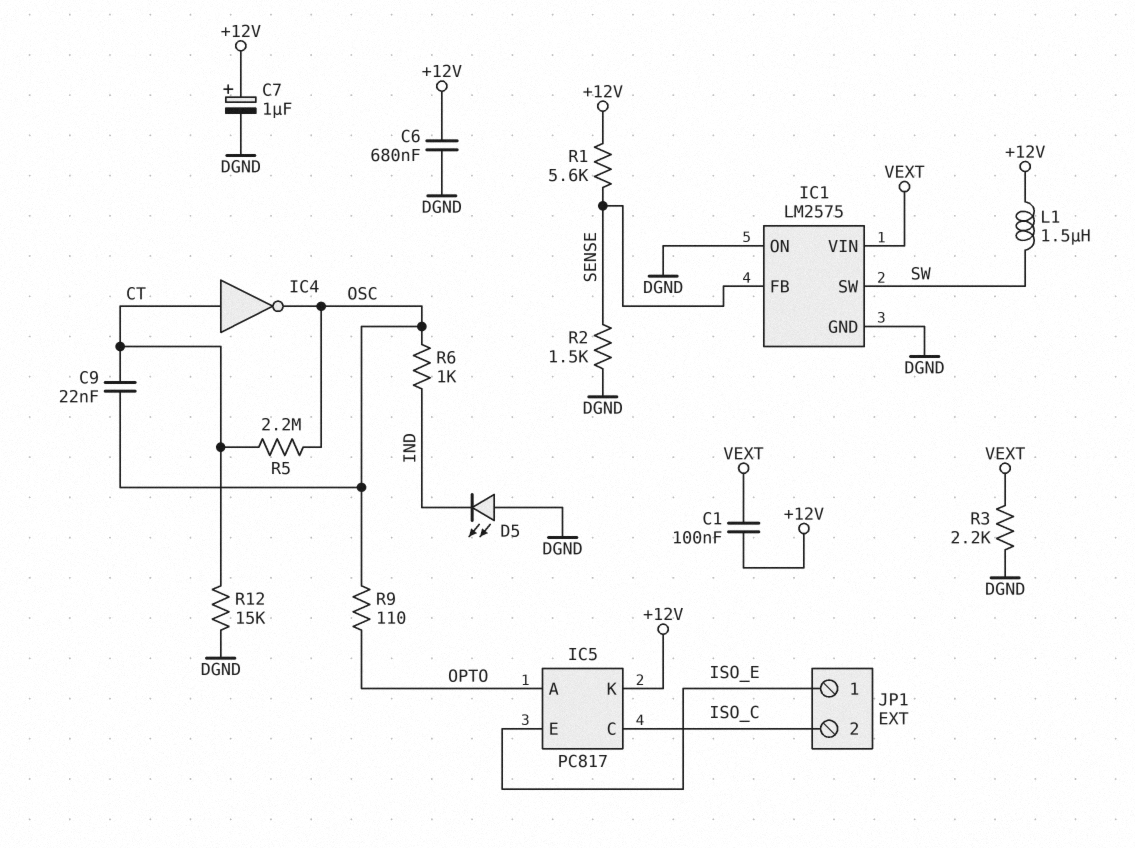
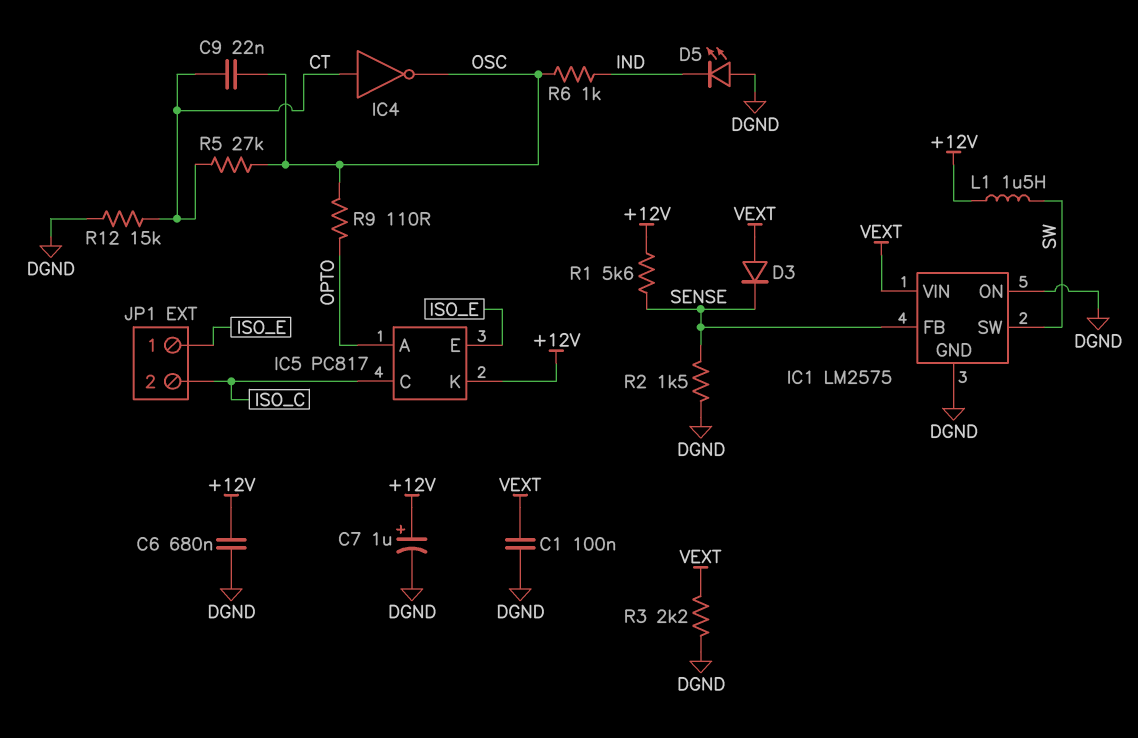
C1: 100nF (+12V, VEXT) -> 100nF (DGND, VEXT)
D3: none -> diode (A VEXT, K SENSE)
R5: 2.2M (CT, OSC) -> 27k (CT, OSC)

